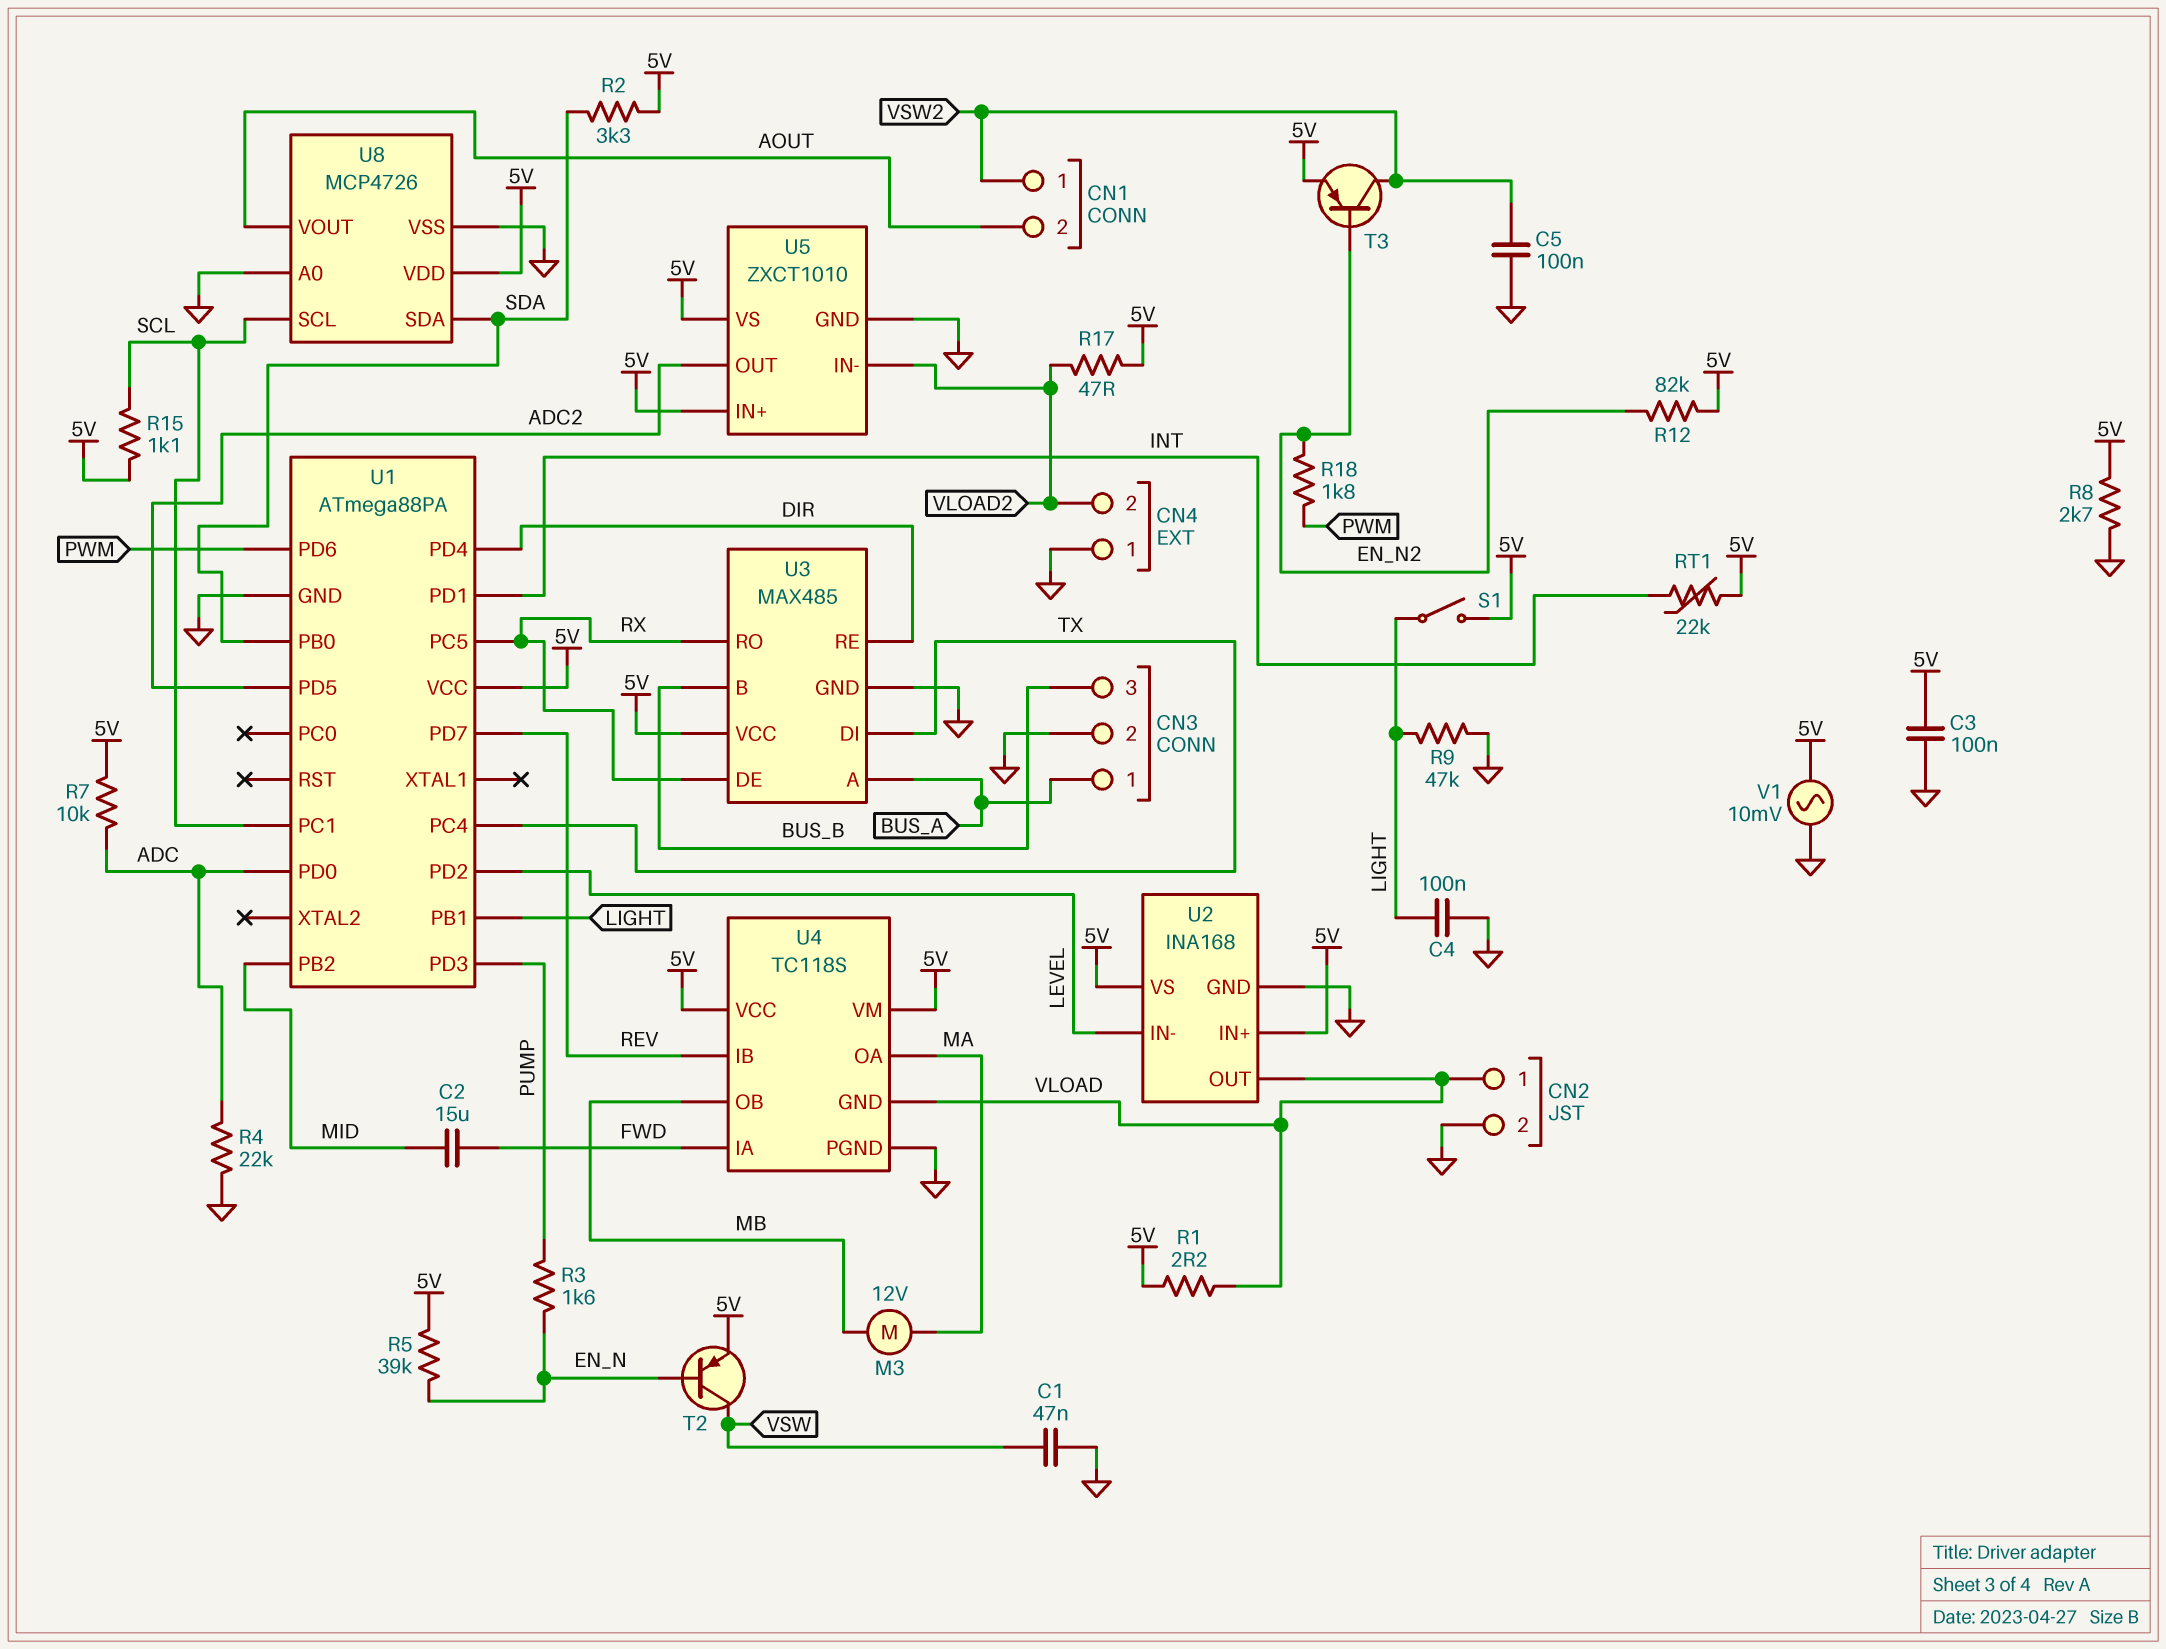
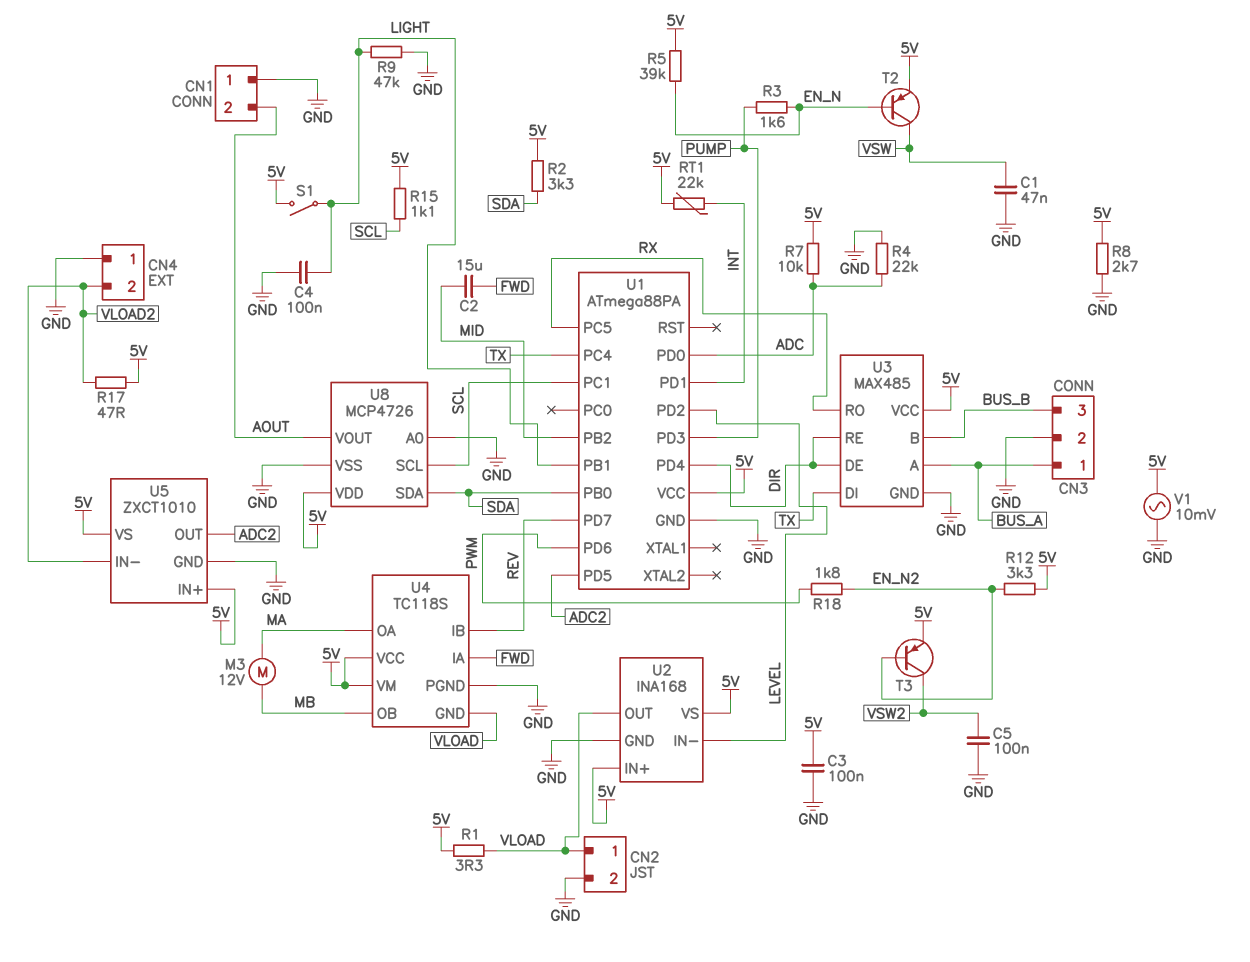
CN1 pin 1: VSW2 -> GND
R1: 2.2 (5V, VLOAD) -> 3.3 (5V, VLOAD)
R12: 82k (5V, EN_N2) -> 3.3k (5V, EN_N2)
U3 pin DE: RX -> DIR

